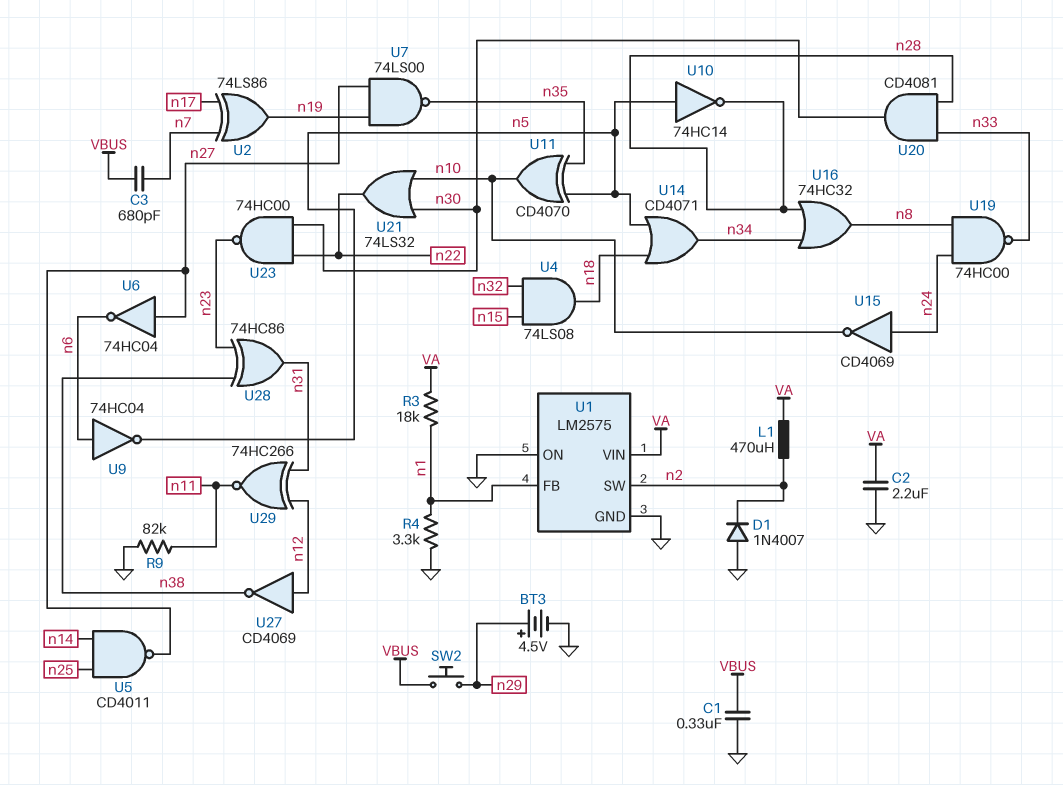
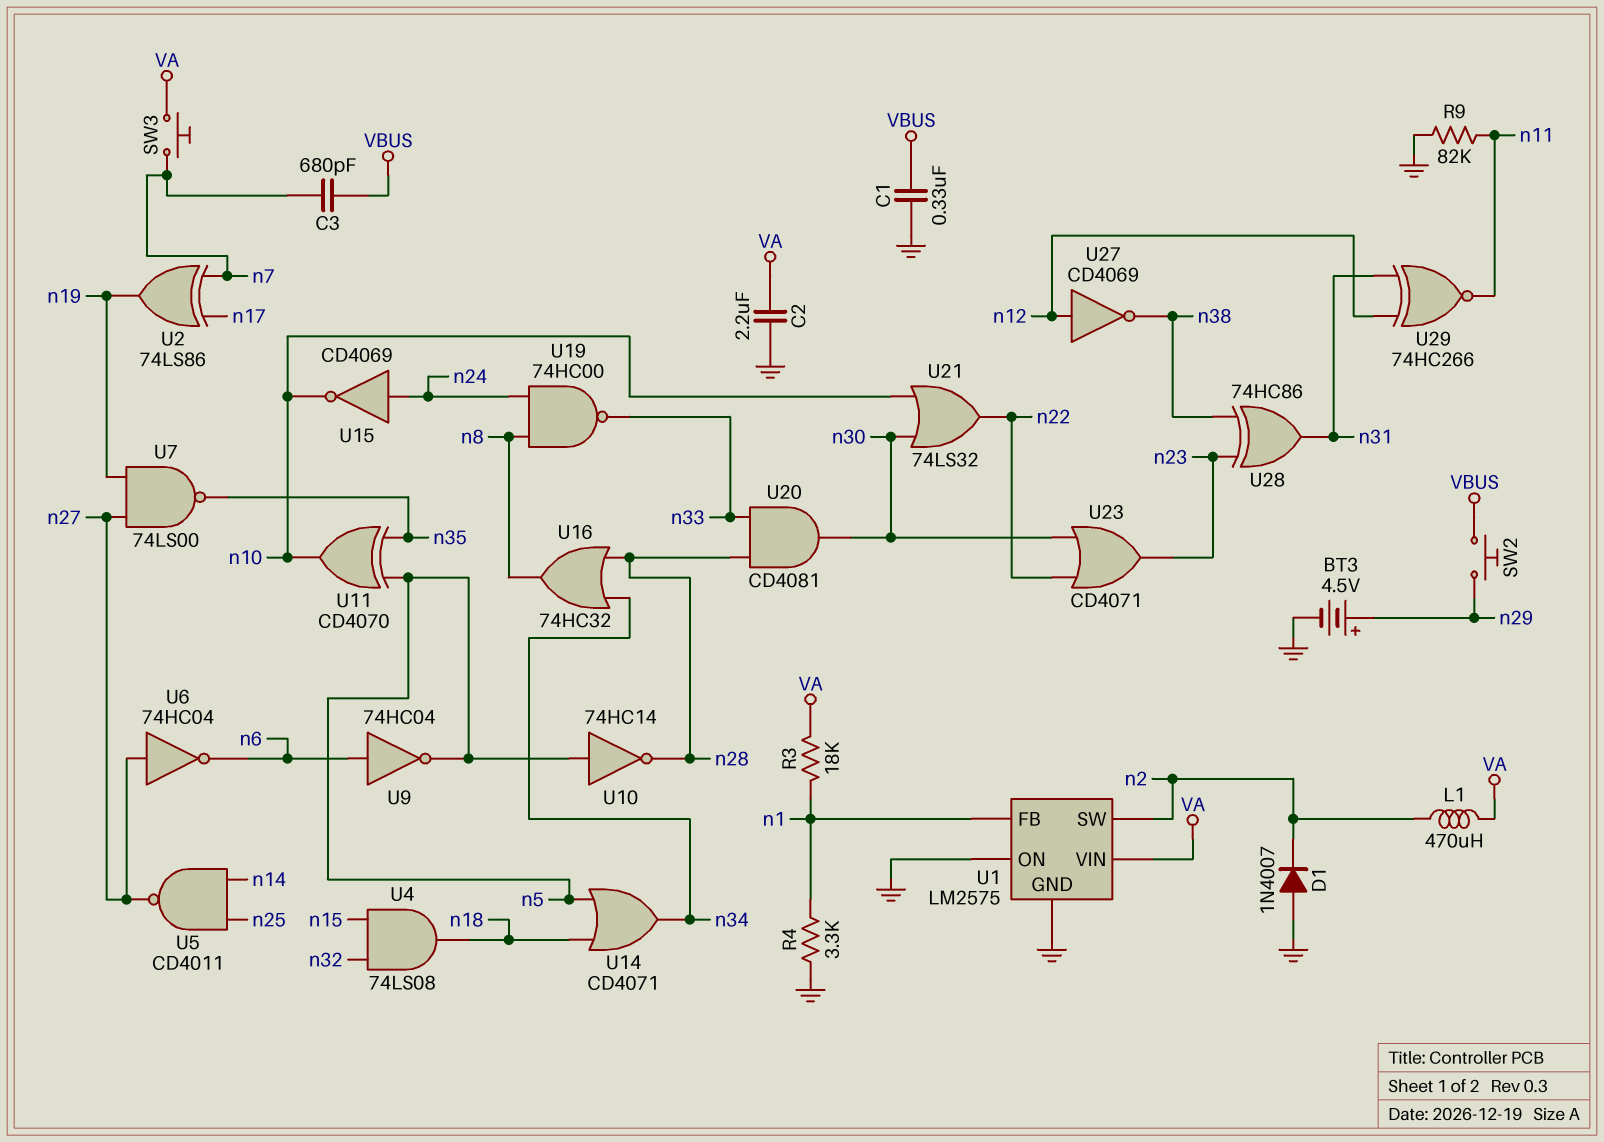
SW3: none -> button (VA, n7)
U23: NAND 74HC00 (in n22, in n30, out n23) -> OR CD4071 (in n22, in n30, out n23)

